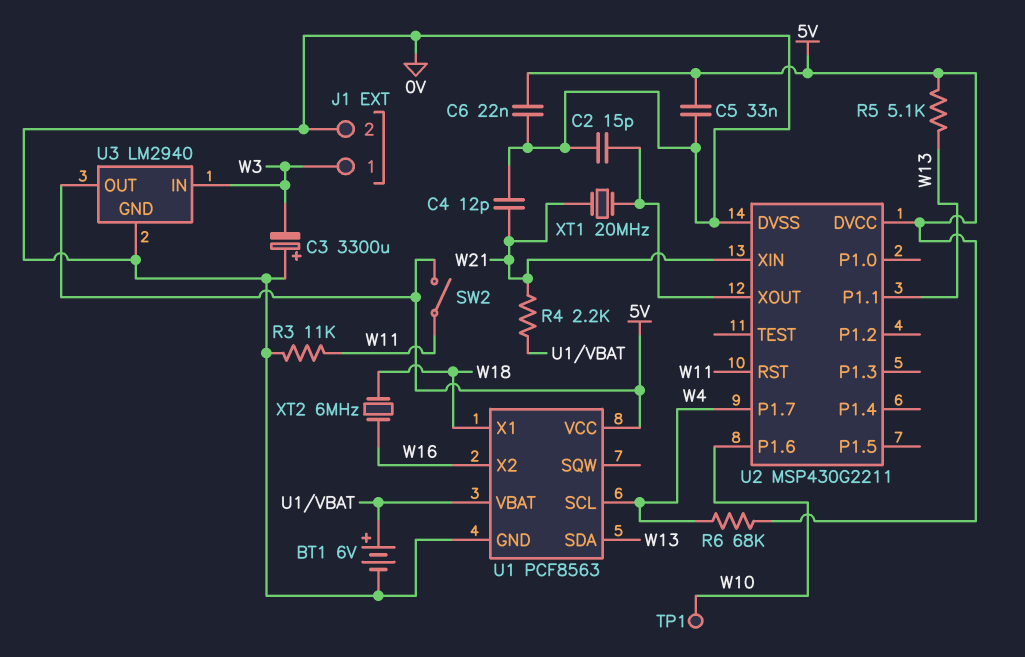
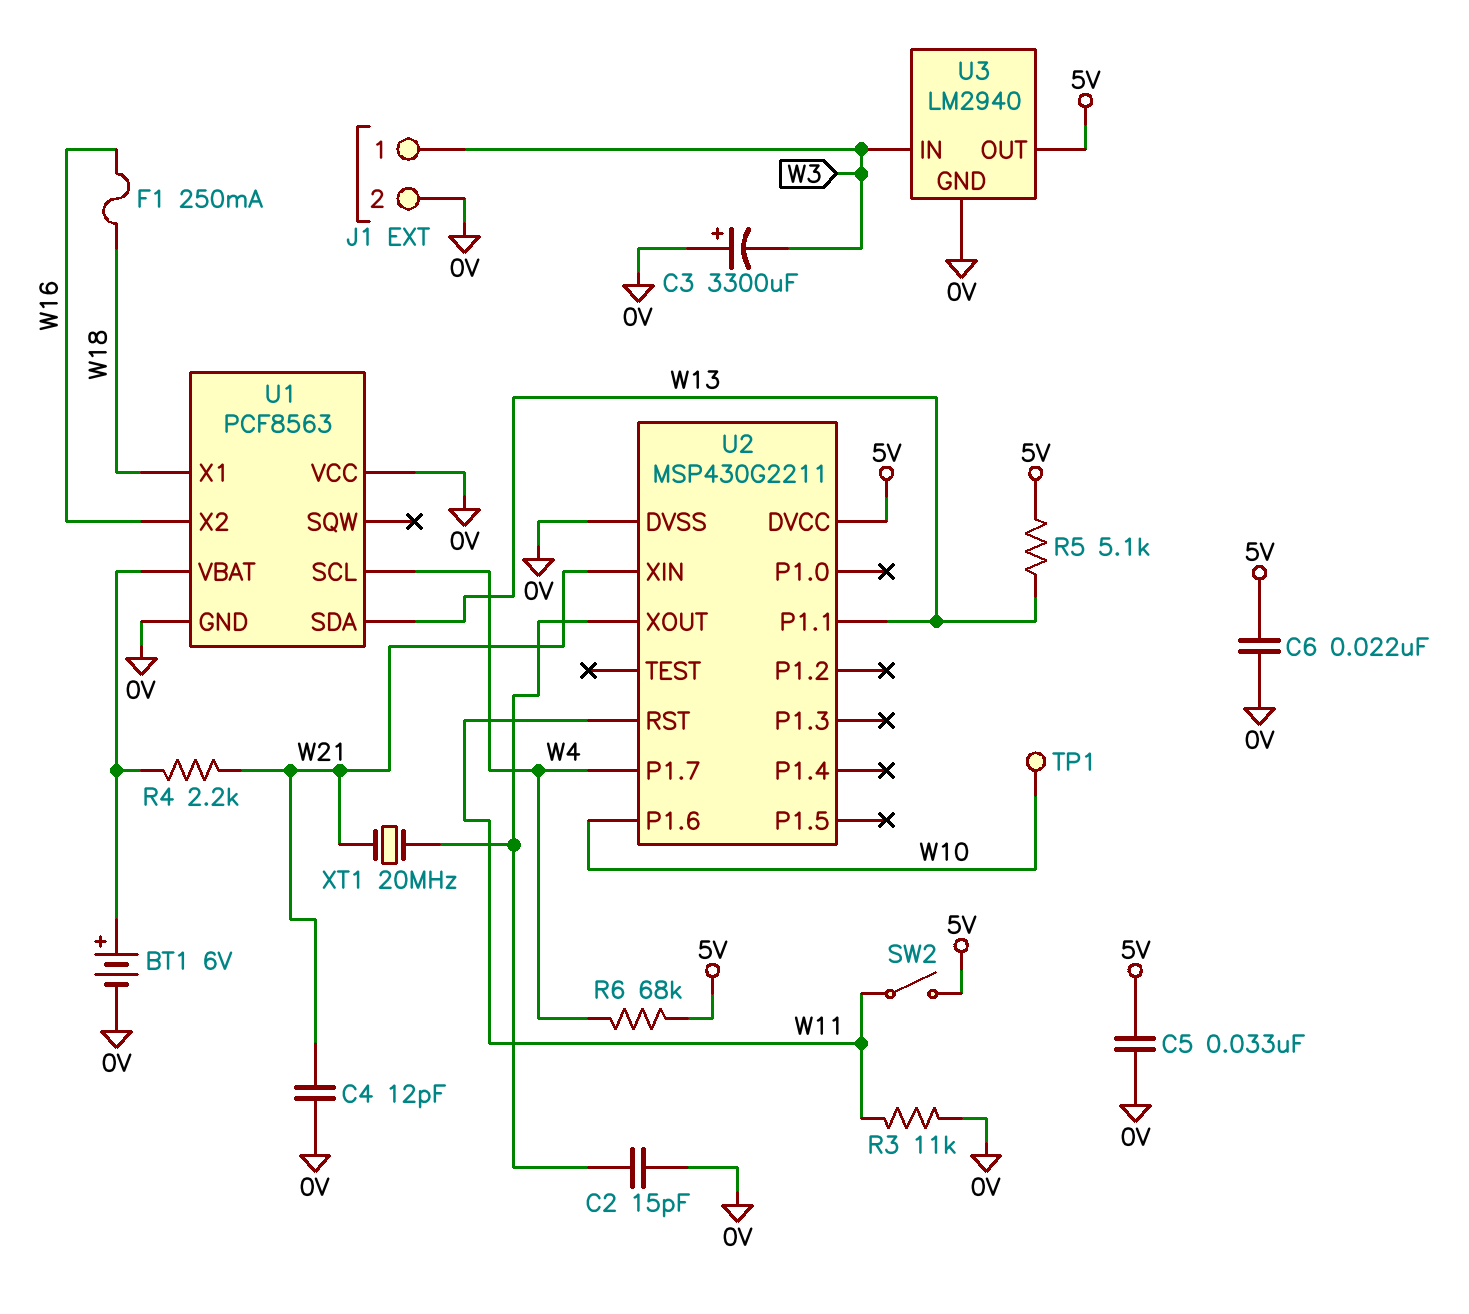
F1: none -> 250mA (W16, W18)
U1 pin VCC: 5V -> 0V
XT2: 6MHz (W16, W18) -> none

